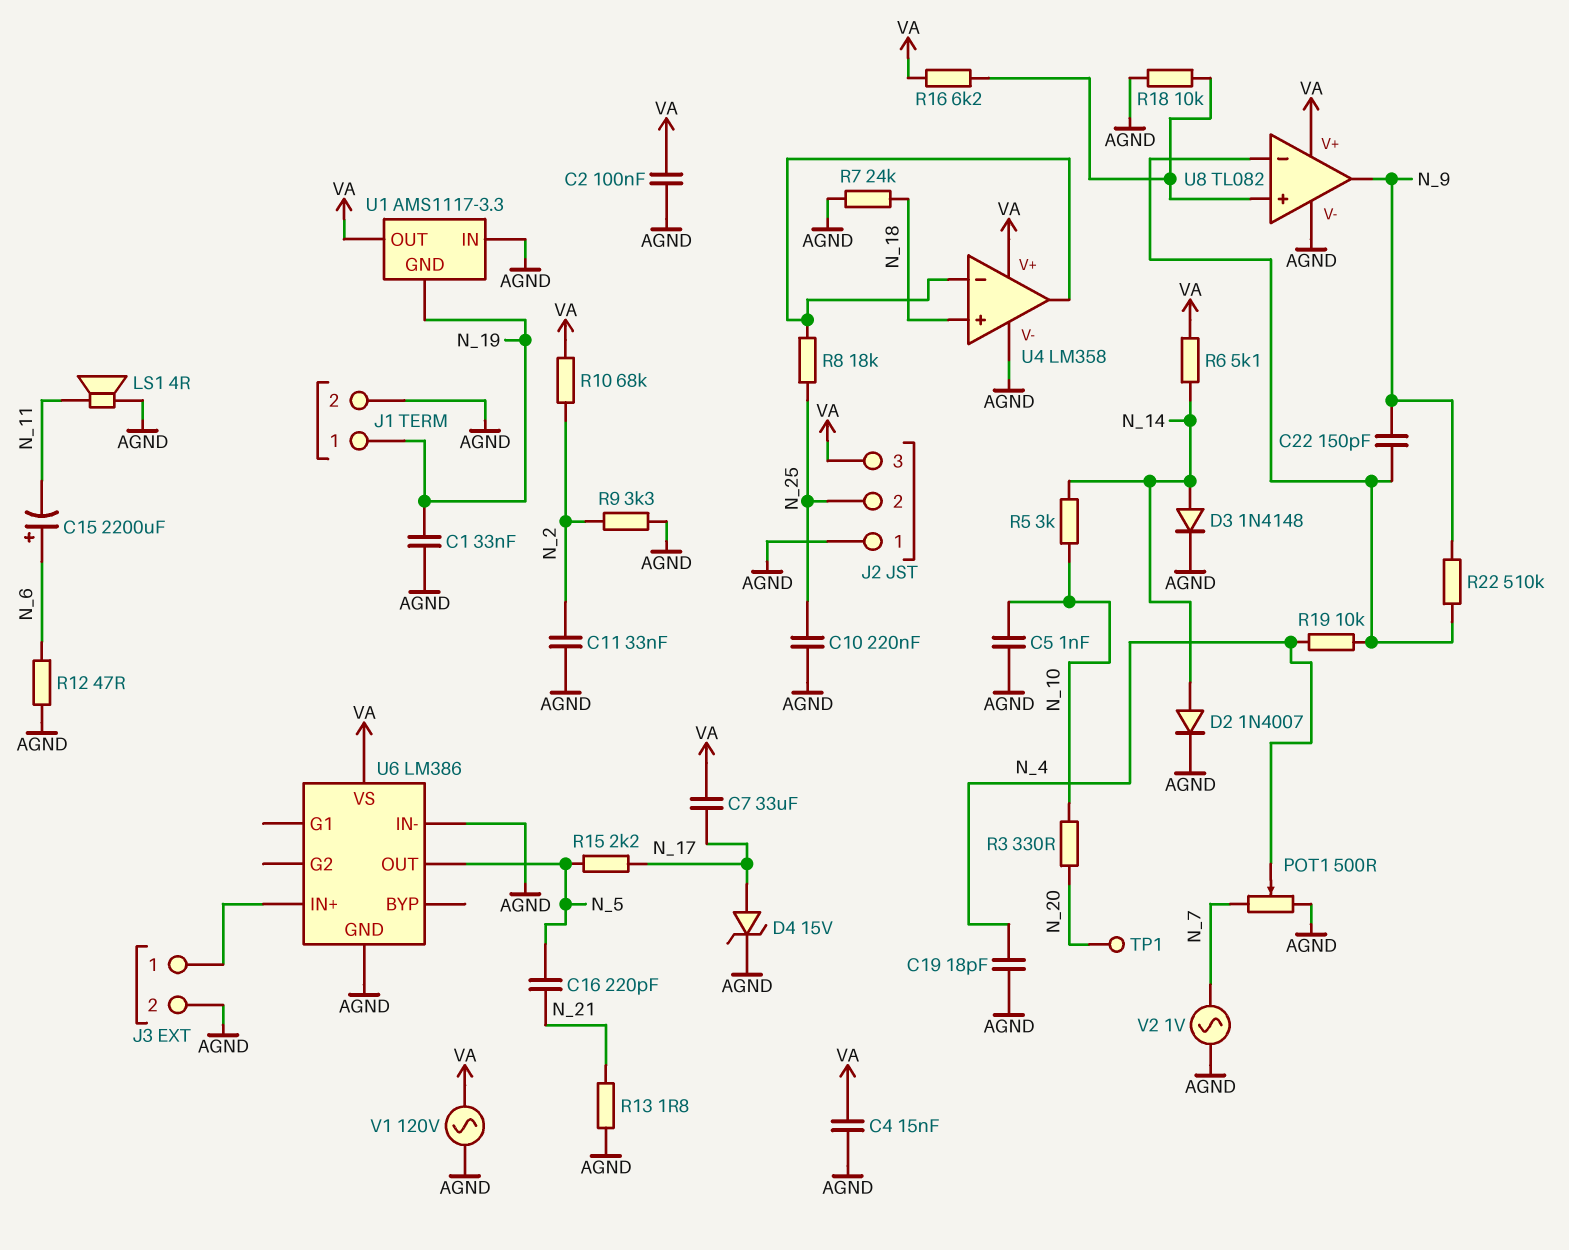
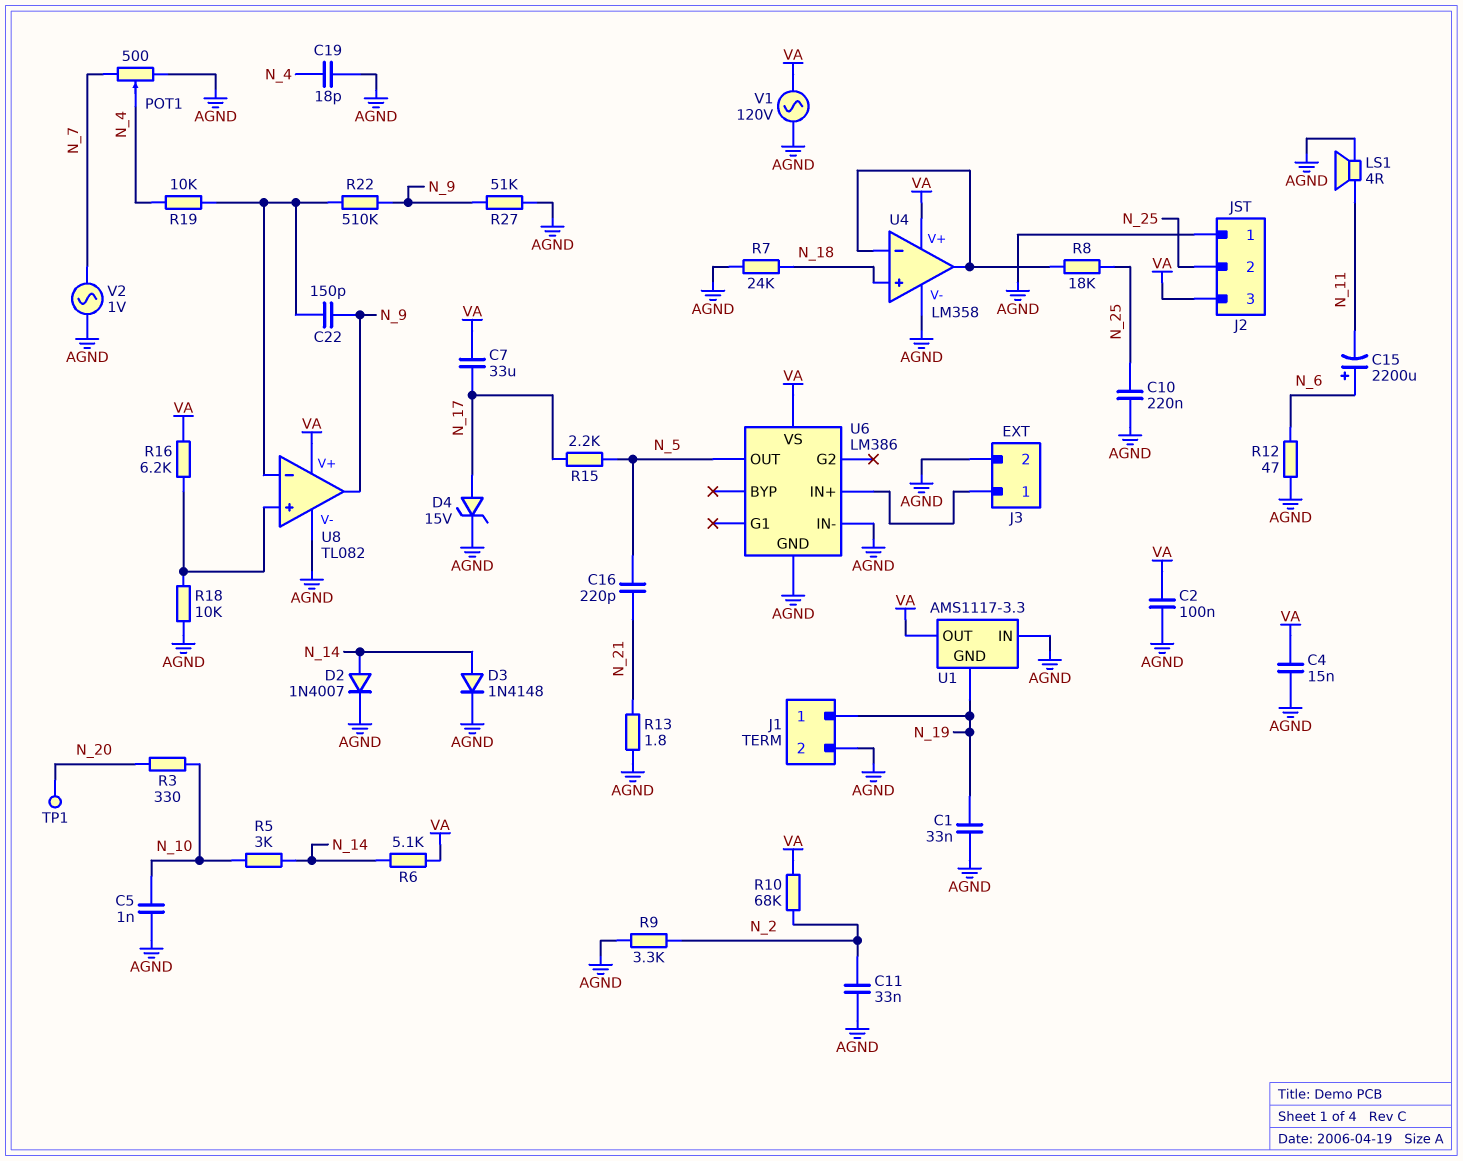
R27: none -> 51k (AGND, N_9)

